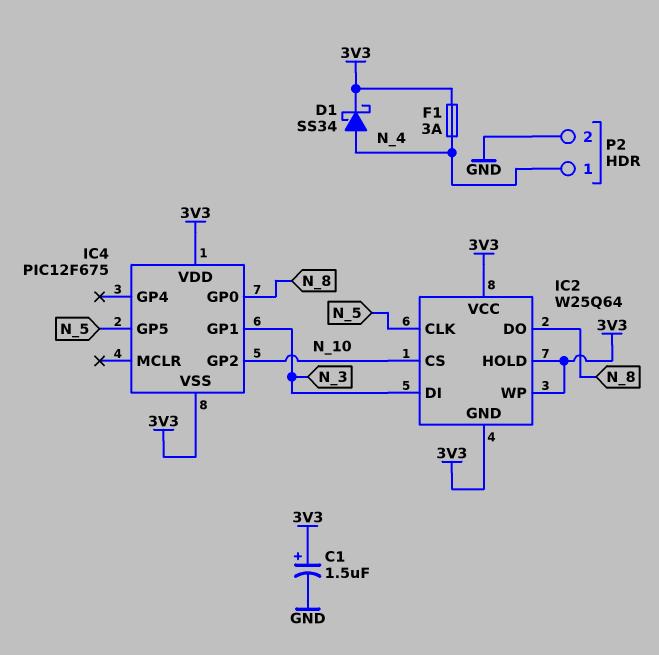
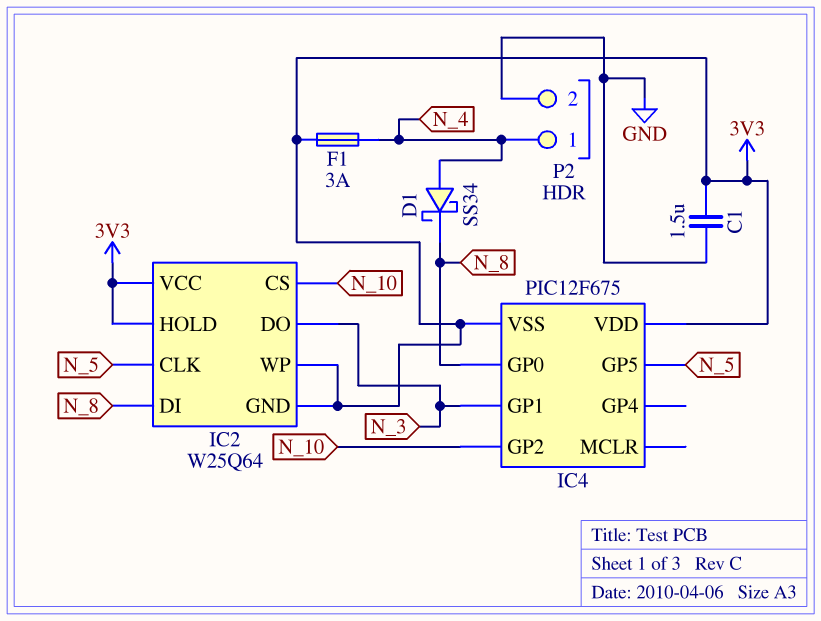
C1: 1.5uF (plus 3V3, minus GND) -> 1.5uF (3V3, GND)
D1: schottky SS34 (A N_4, K 3V3) -> schottky SS34 (A N_4, K N_8)
IC2 pin DI: N_3 -> N_8
IC2 pin DO: N_8 -> N_3

